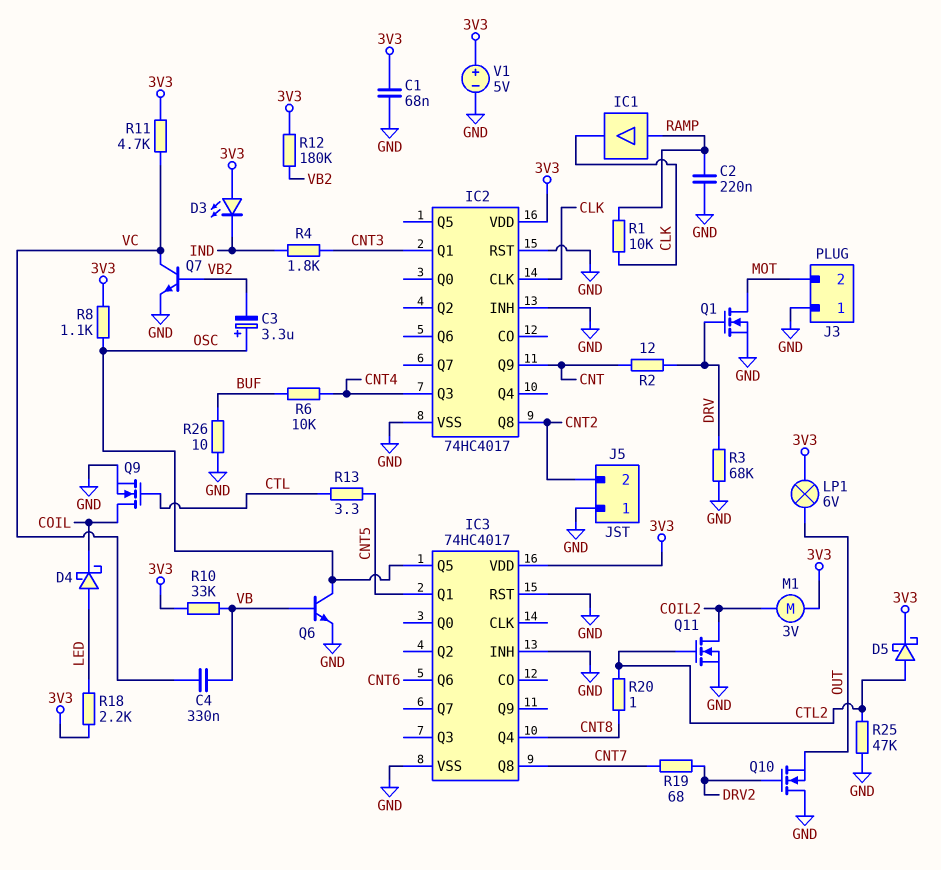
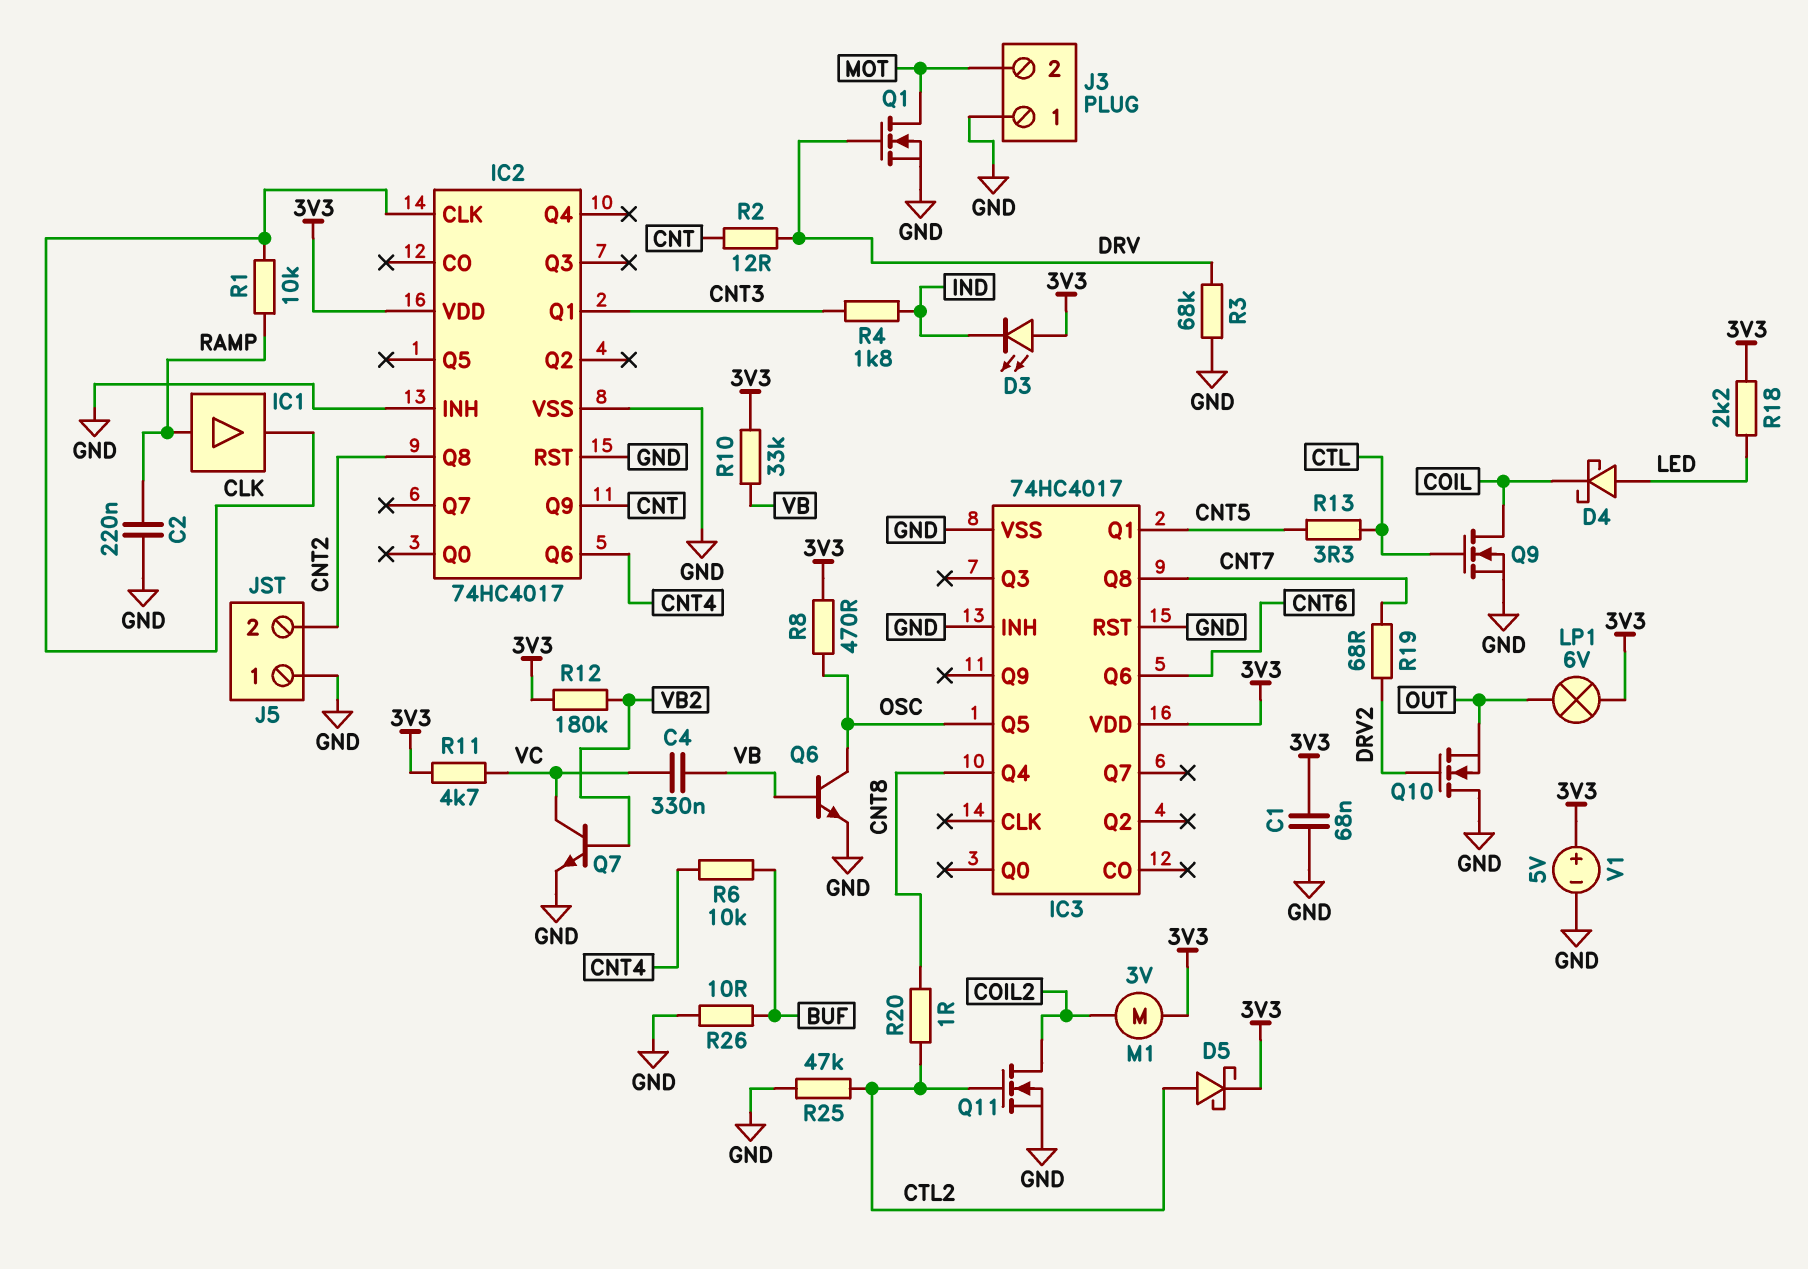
C3: 3.3uF (plus OSC, minus VB2) -> none
IC2 pin Q3: CNT4 -> none
IC2 pin Q6: none -> CNT4
R8: 1.1k (3V3, OSC) -> 470 (3V3, OSC)

